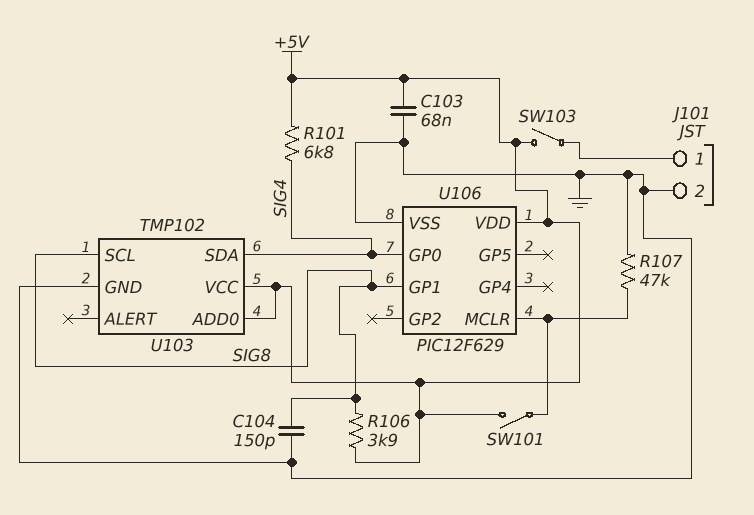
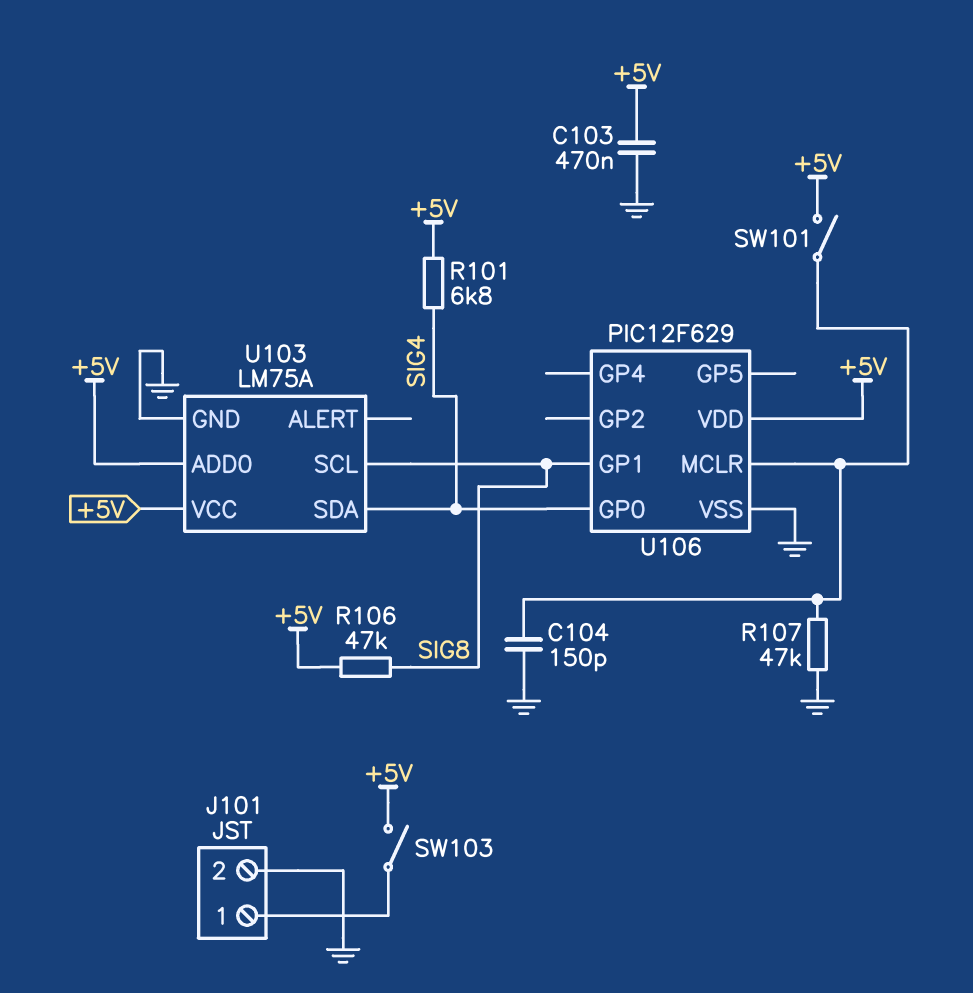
C103: 68nF (+5V, GND) -> 470nF (+5V, GND)
C104: 150pF (GND, SIG8) -> 150pF (GND, U106/MCLR)
R106: 3.9k (+5V, SIG8) -> 47k (+5V, SIG8)
U103: TMP102 -> LM75A

